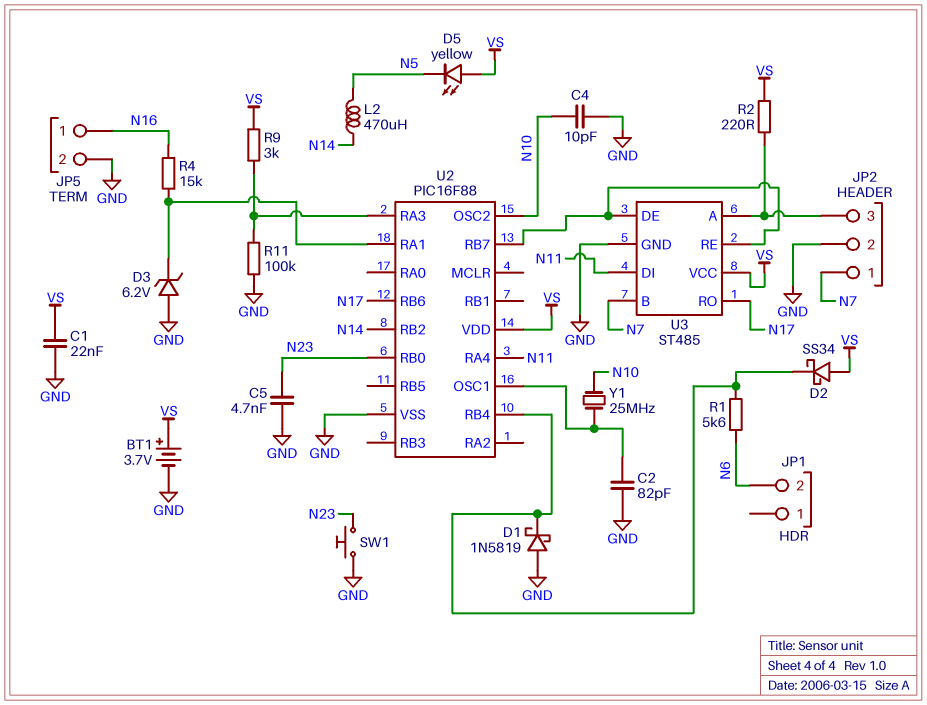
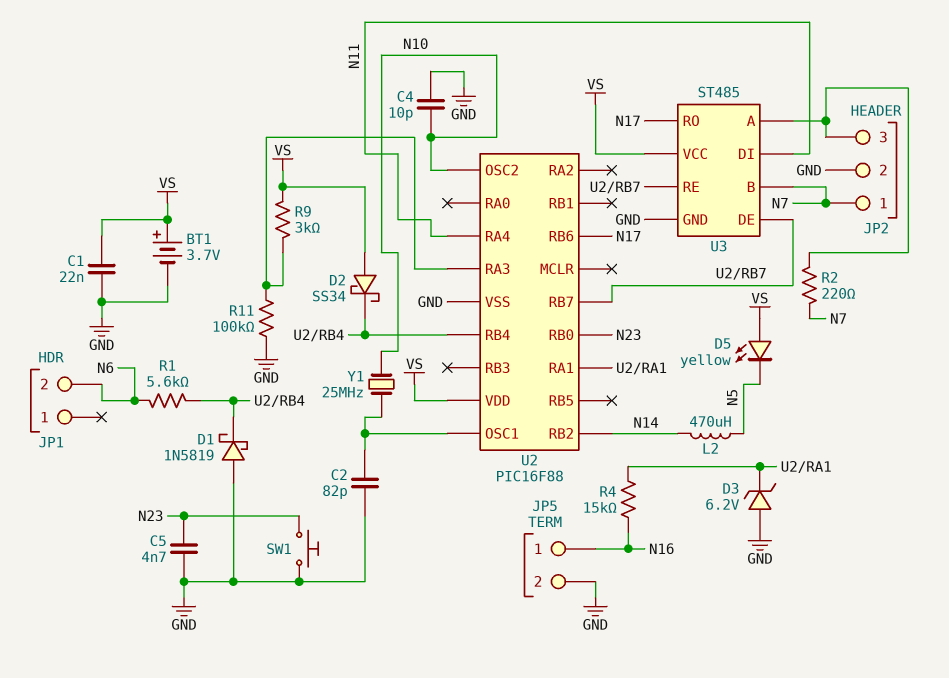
R2: 220 (JP2/3, VS) -> 220 (JP2/3, N7)

